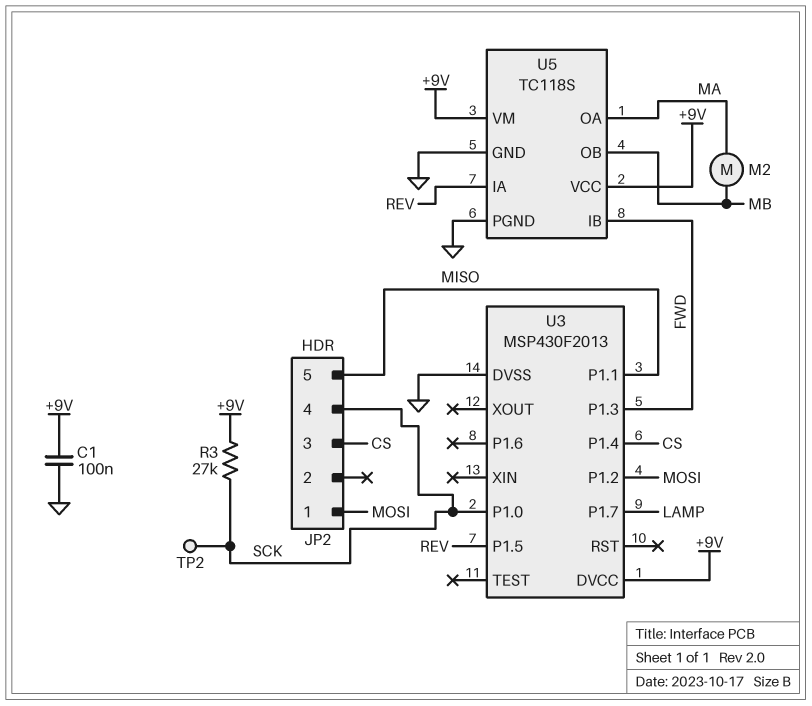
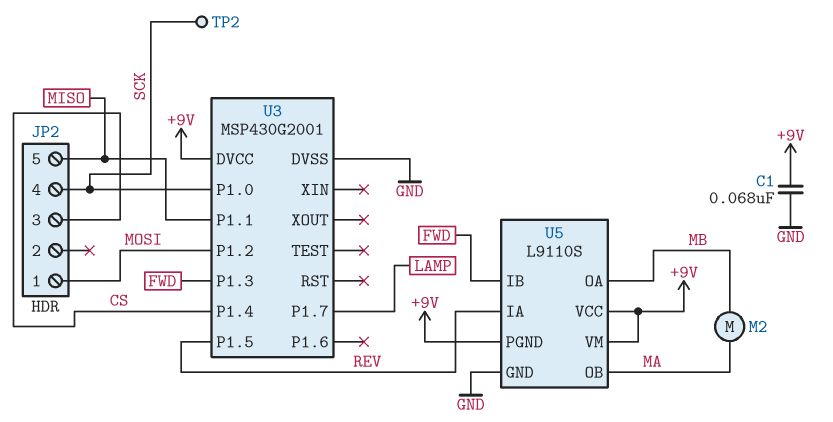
C1: 100nF (+9V, GND) -> 68nF (+9V, GND)
R3: 27k (+9V, SCK) -> none
U3: MSP430F2013 -> MSP430G2001
U5: TC118S -> L9110S
U5 pin OA: MA -> MB
U5 pin OB: MB -> MA
U5 pin PGND: GND -> +9V

